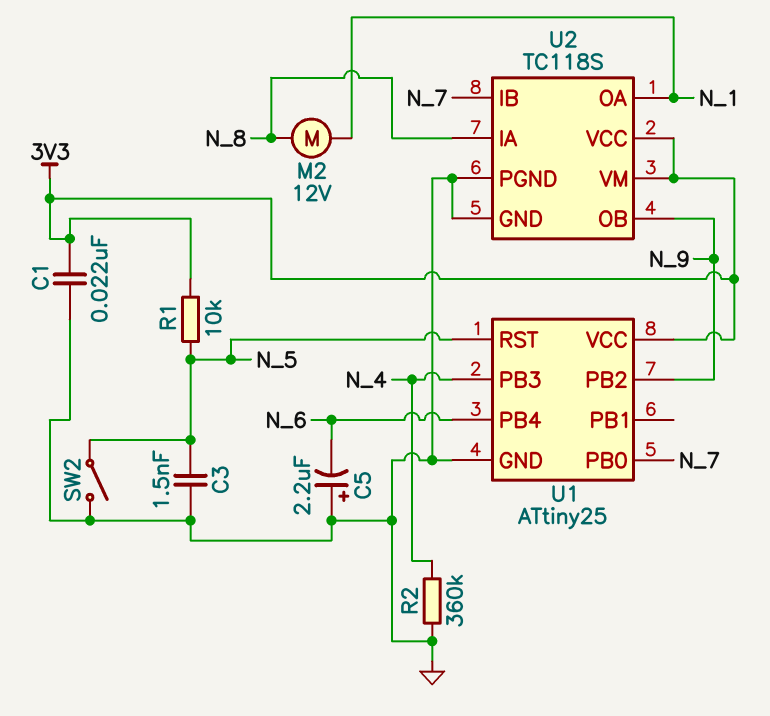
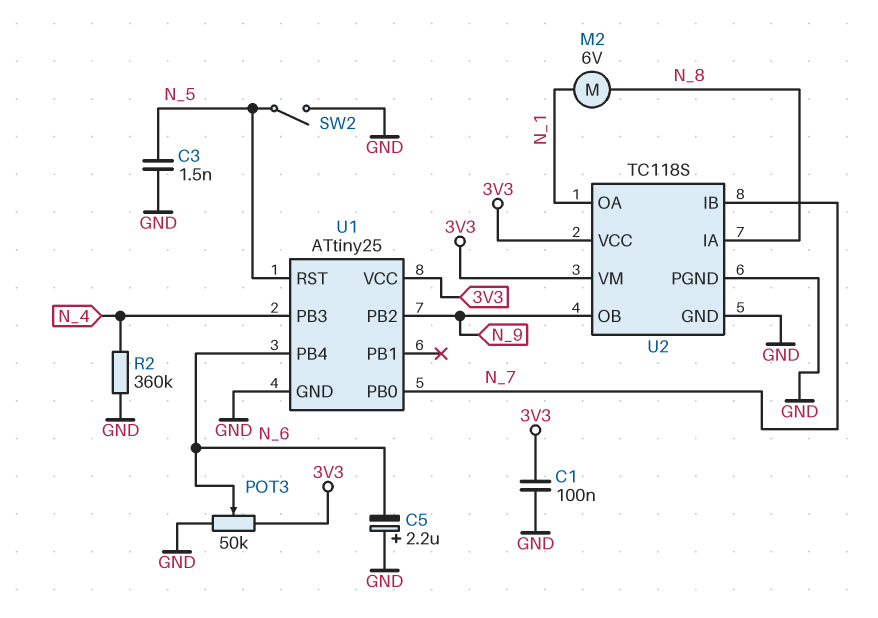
C1: 22nF (3V3, GND) -> 100nF (3V3, GND)
M2: motor 12V (N_1, N_8) -> motor 6V (N_1, N_8)
POT3: none -> 50k (3V3, GND, wiper N_6)
R1: 10k (3V3, N_5) -> none

